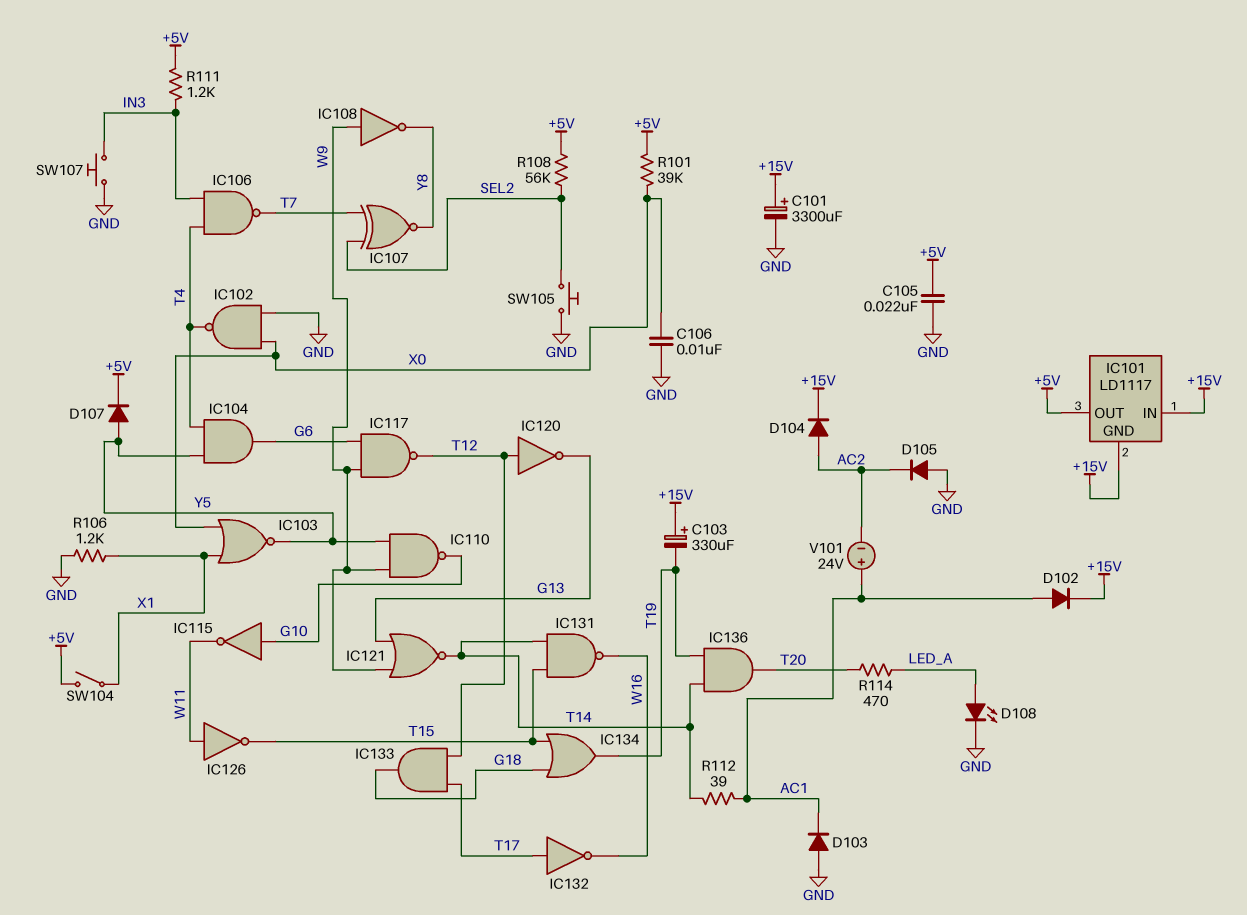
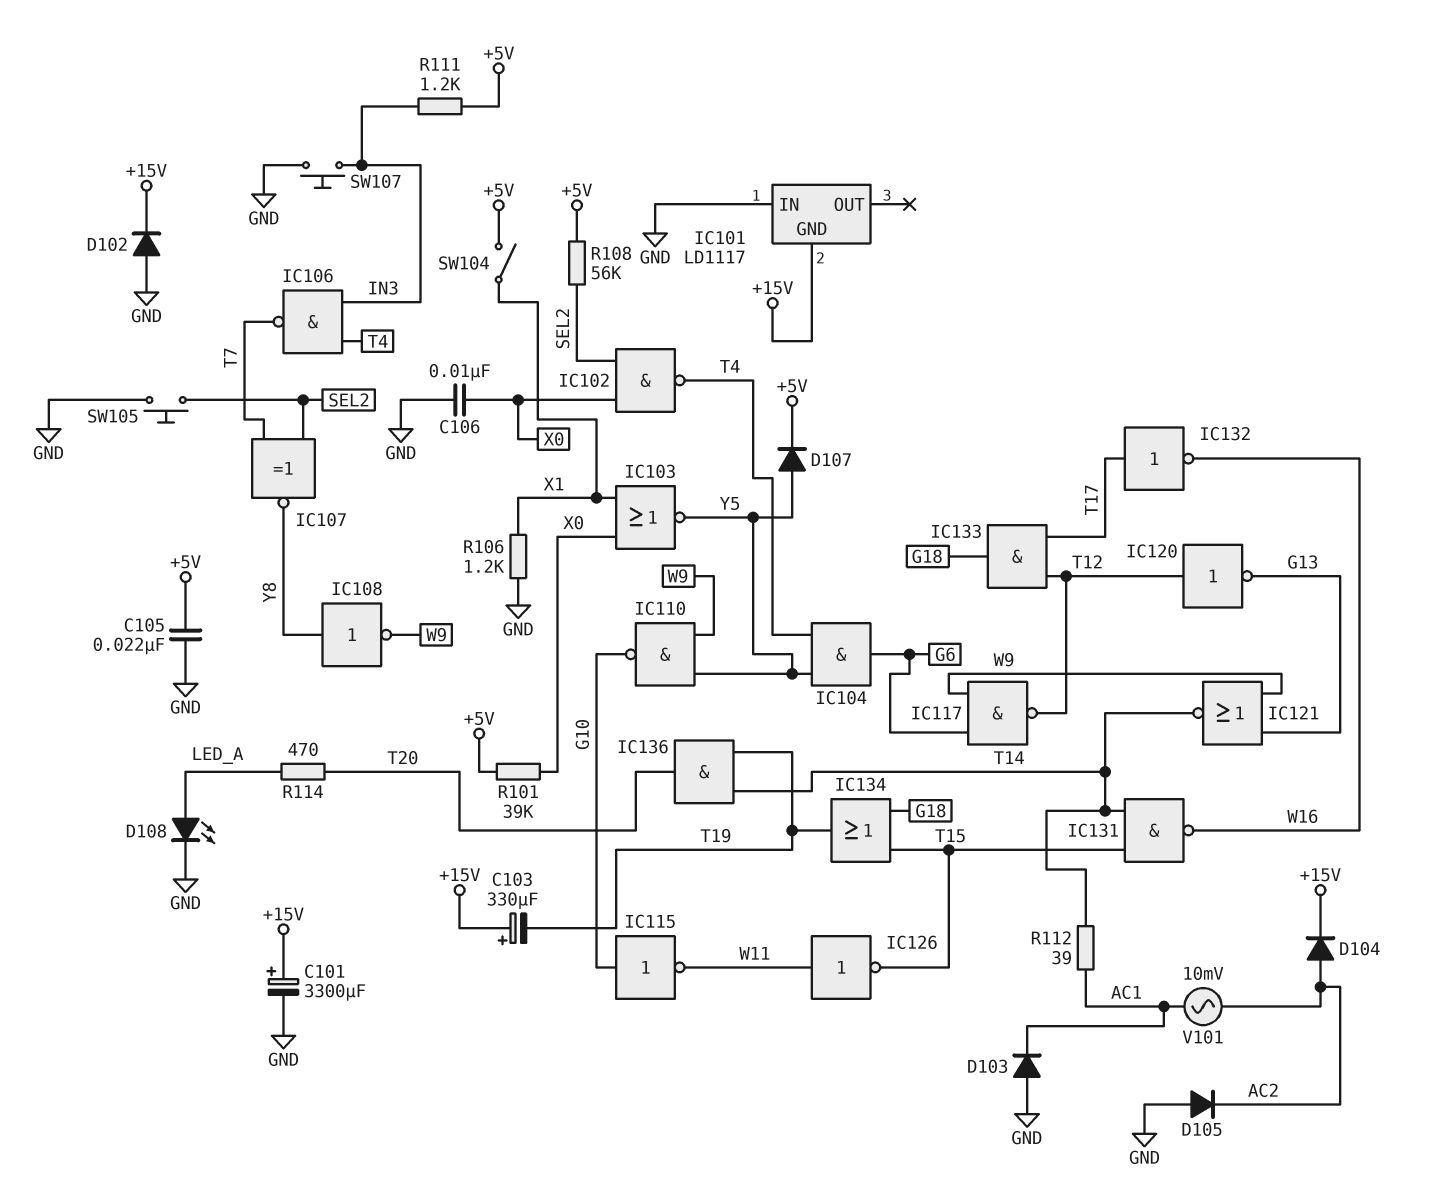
D102: diode (A AC1, K +15V) -> diode (A GND, K +15V)
IC101 pin IN: +15V -> GND
IC101 pin OUT: +5V -> none
IC102: NAND (in GND, in X0, out T4) -> NAND (in SEL2, in X0, out T4)
IC108: NOT (in W9, out Y8) -> NOT (in Y8, out W9)
V101: 24V (plus AC1, minus AC2) -> AC 10mV (AC1, AC2)

